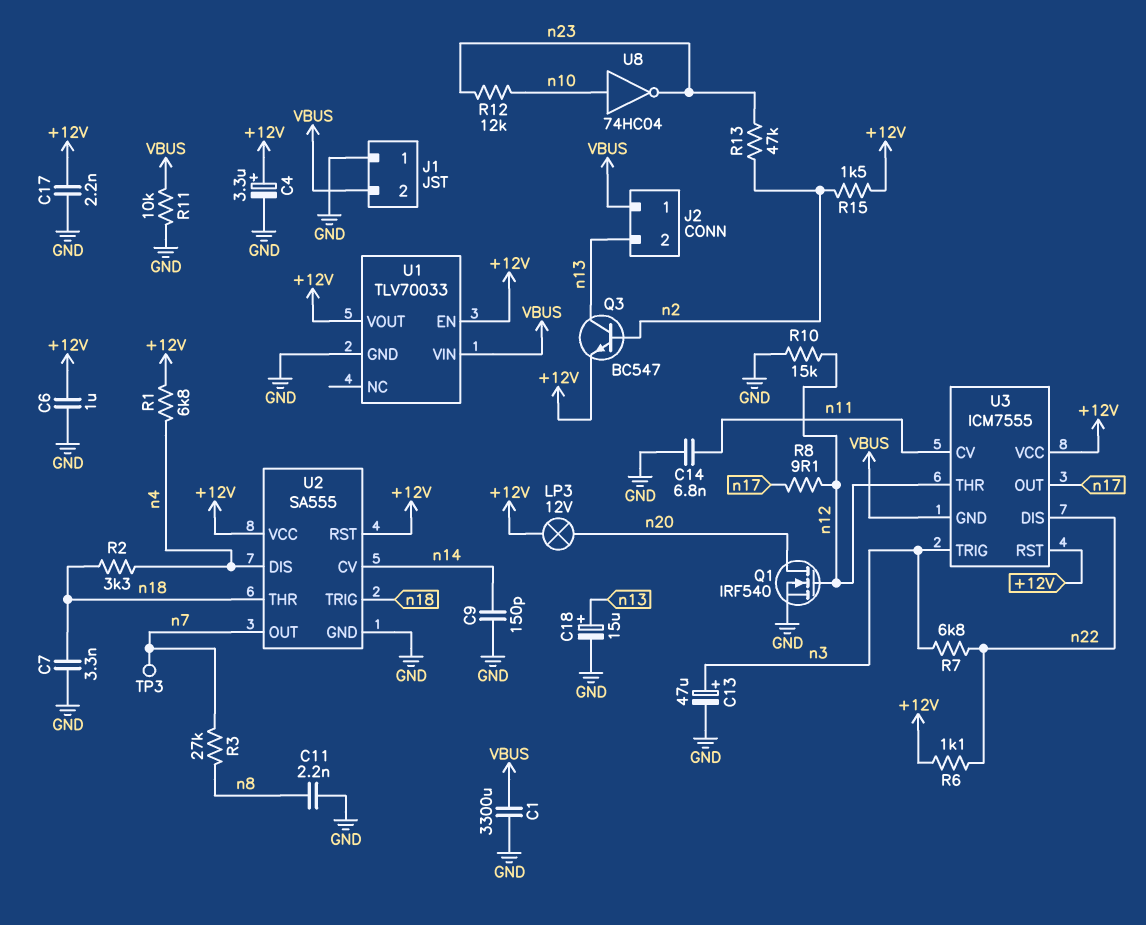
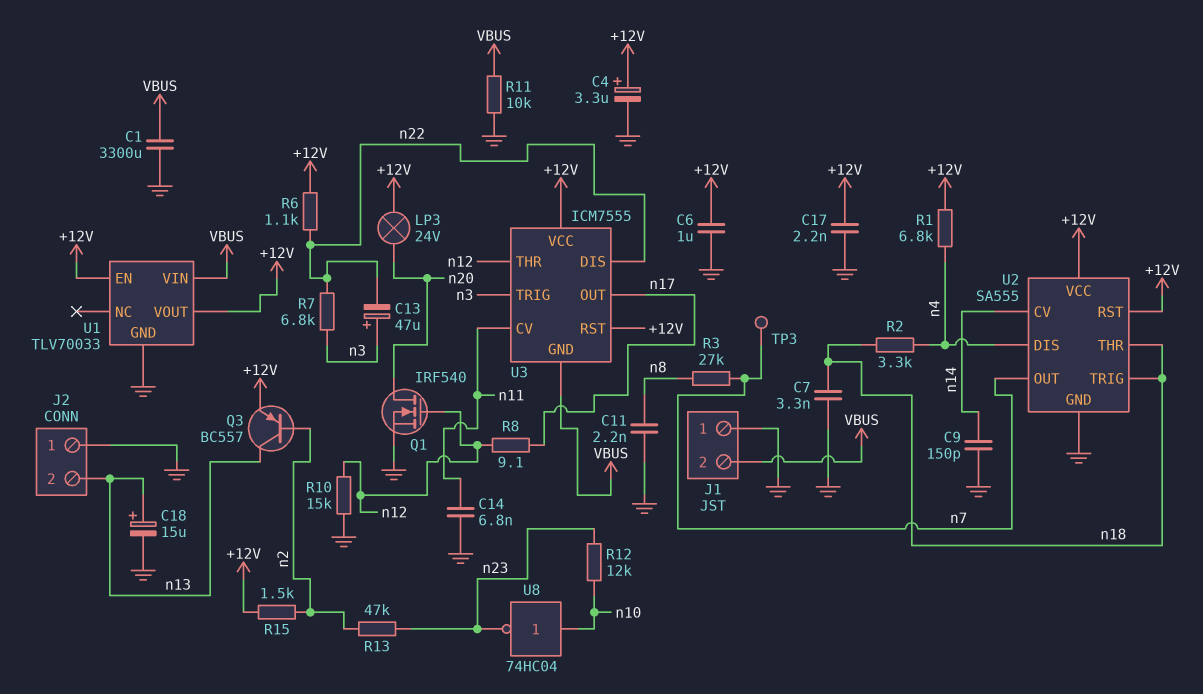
C13: 47uF (plus n3, minus GND) -> 47uF (plus n3, minus n22)
J2 pin 1: VBUS -> GND
LP3: lamp 12V (+12V, n20) -> lamp 24V (+12V, n20)
Q3: NPN BC547 (B n2, C n13, E +12V) -> PNP BC557 (B n2, C n13, E +12V)

